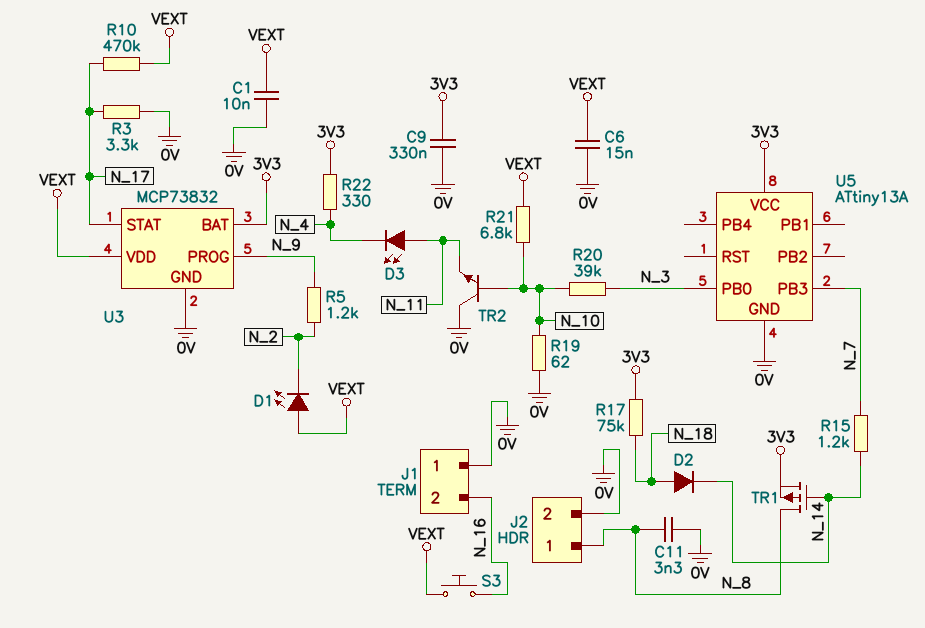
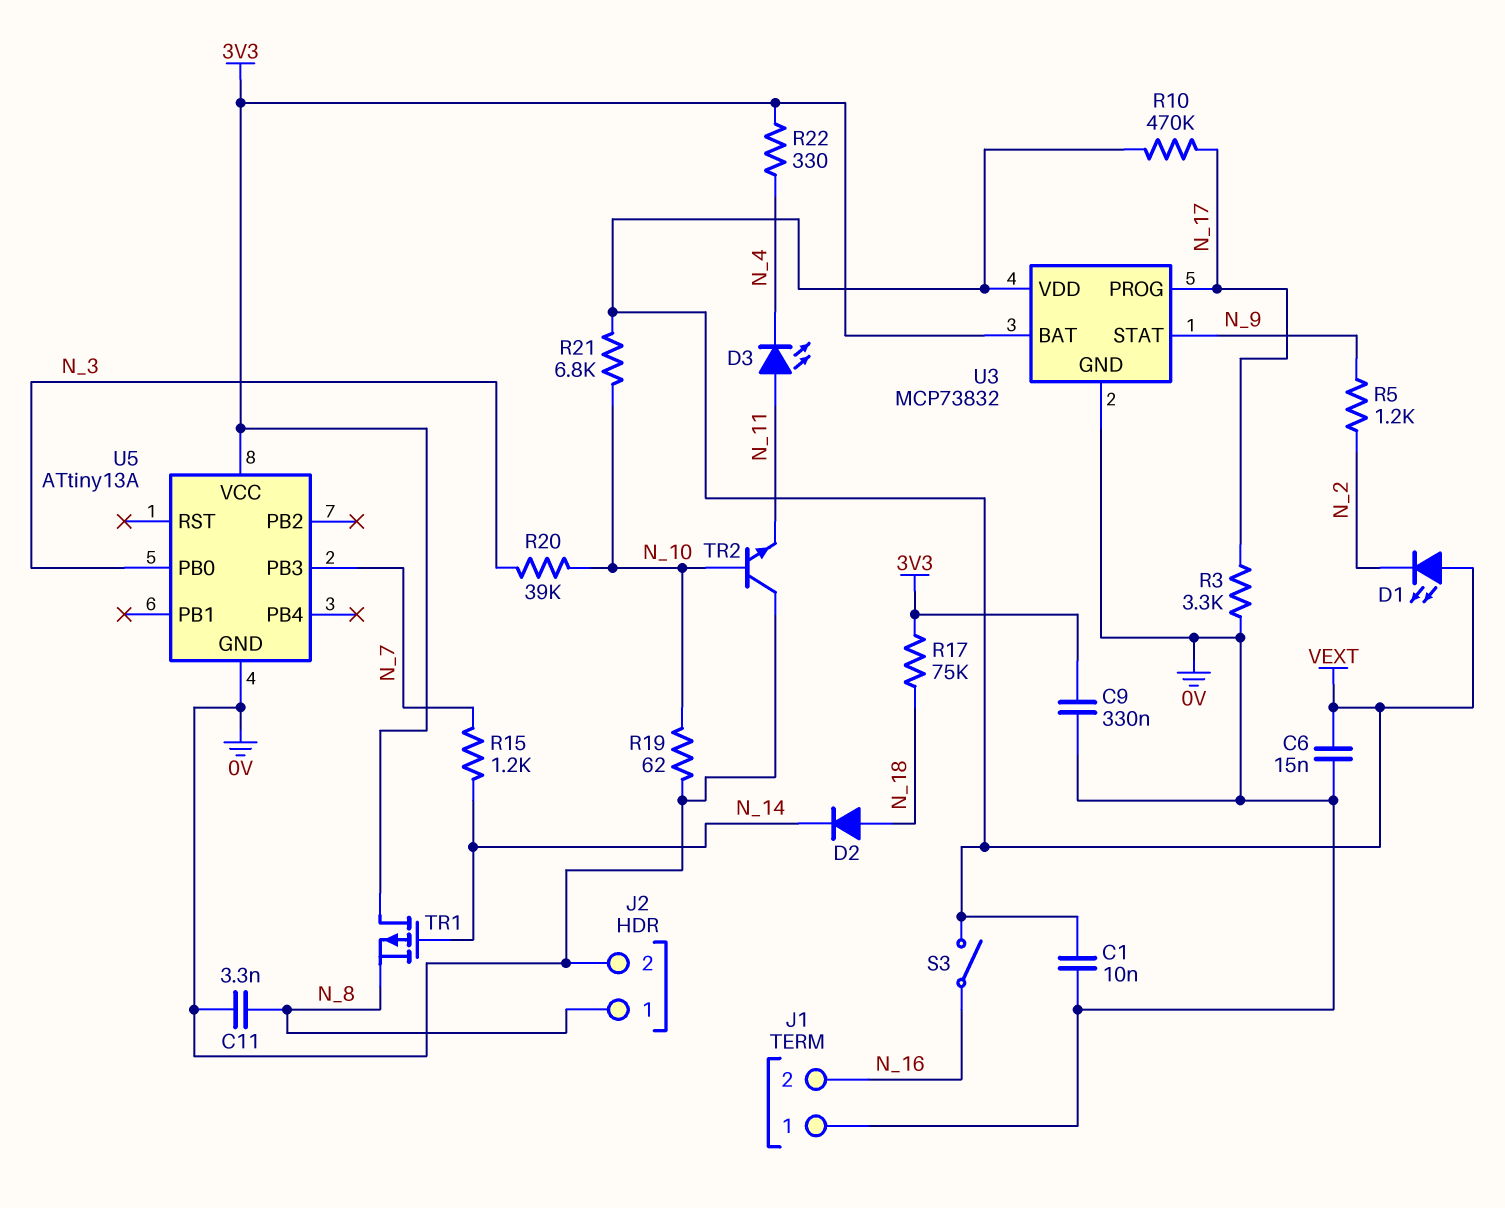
S3: button (N_16, VEXT) -> switch (N_16, VEXT)
TR1: PMOS (G N_14, D N_8, S 3V3) -> PMOS (G N_14, D 3V3, S N_8)
U3 pin PROG: N_9 -> N_17
U3 pin STAT: N_17 -> N_9

